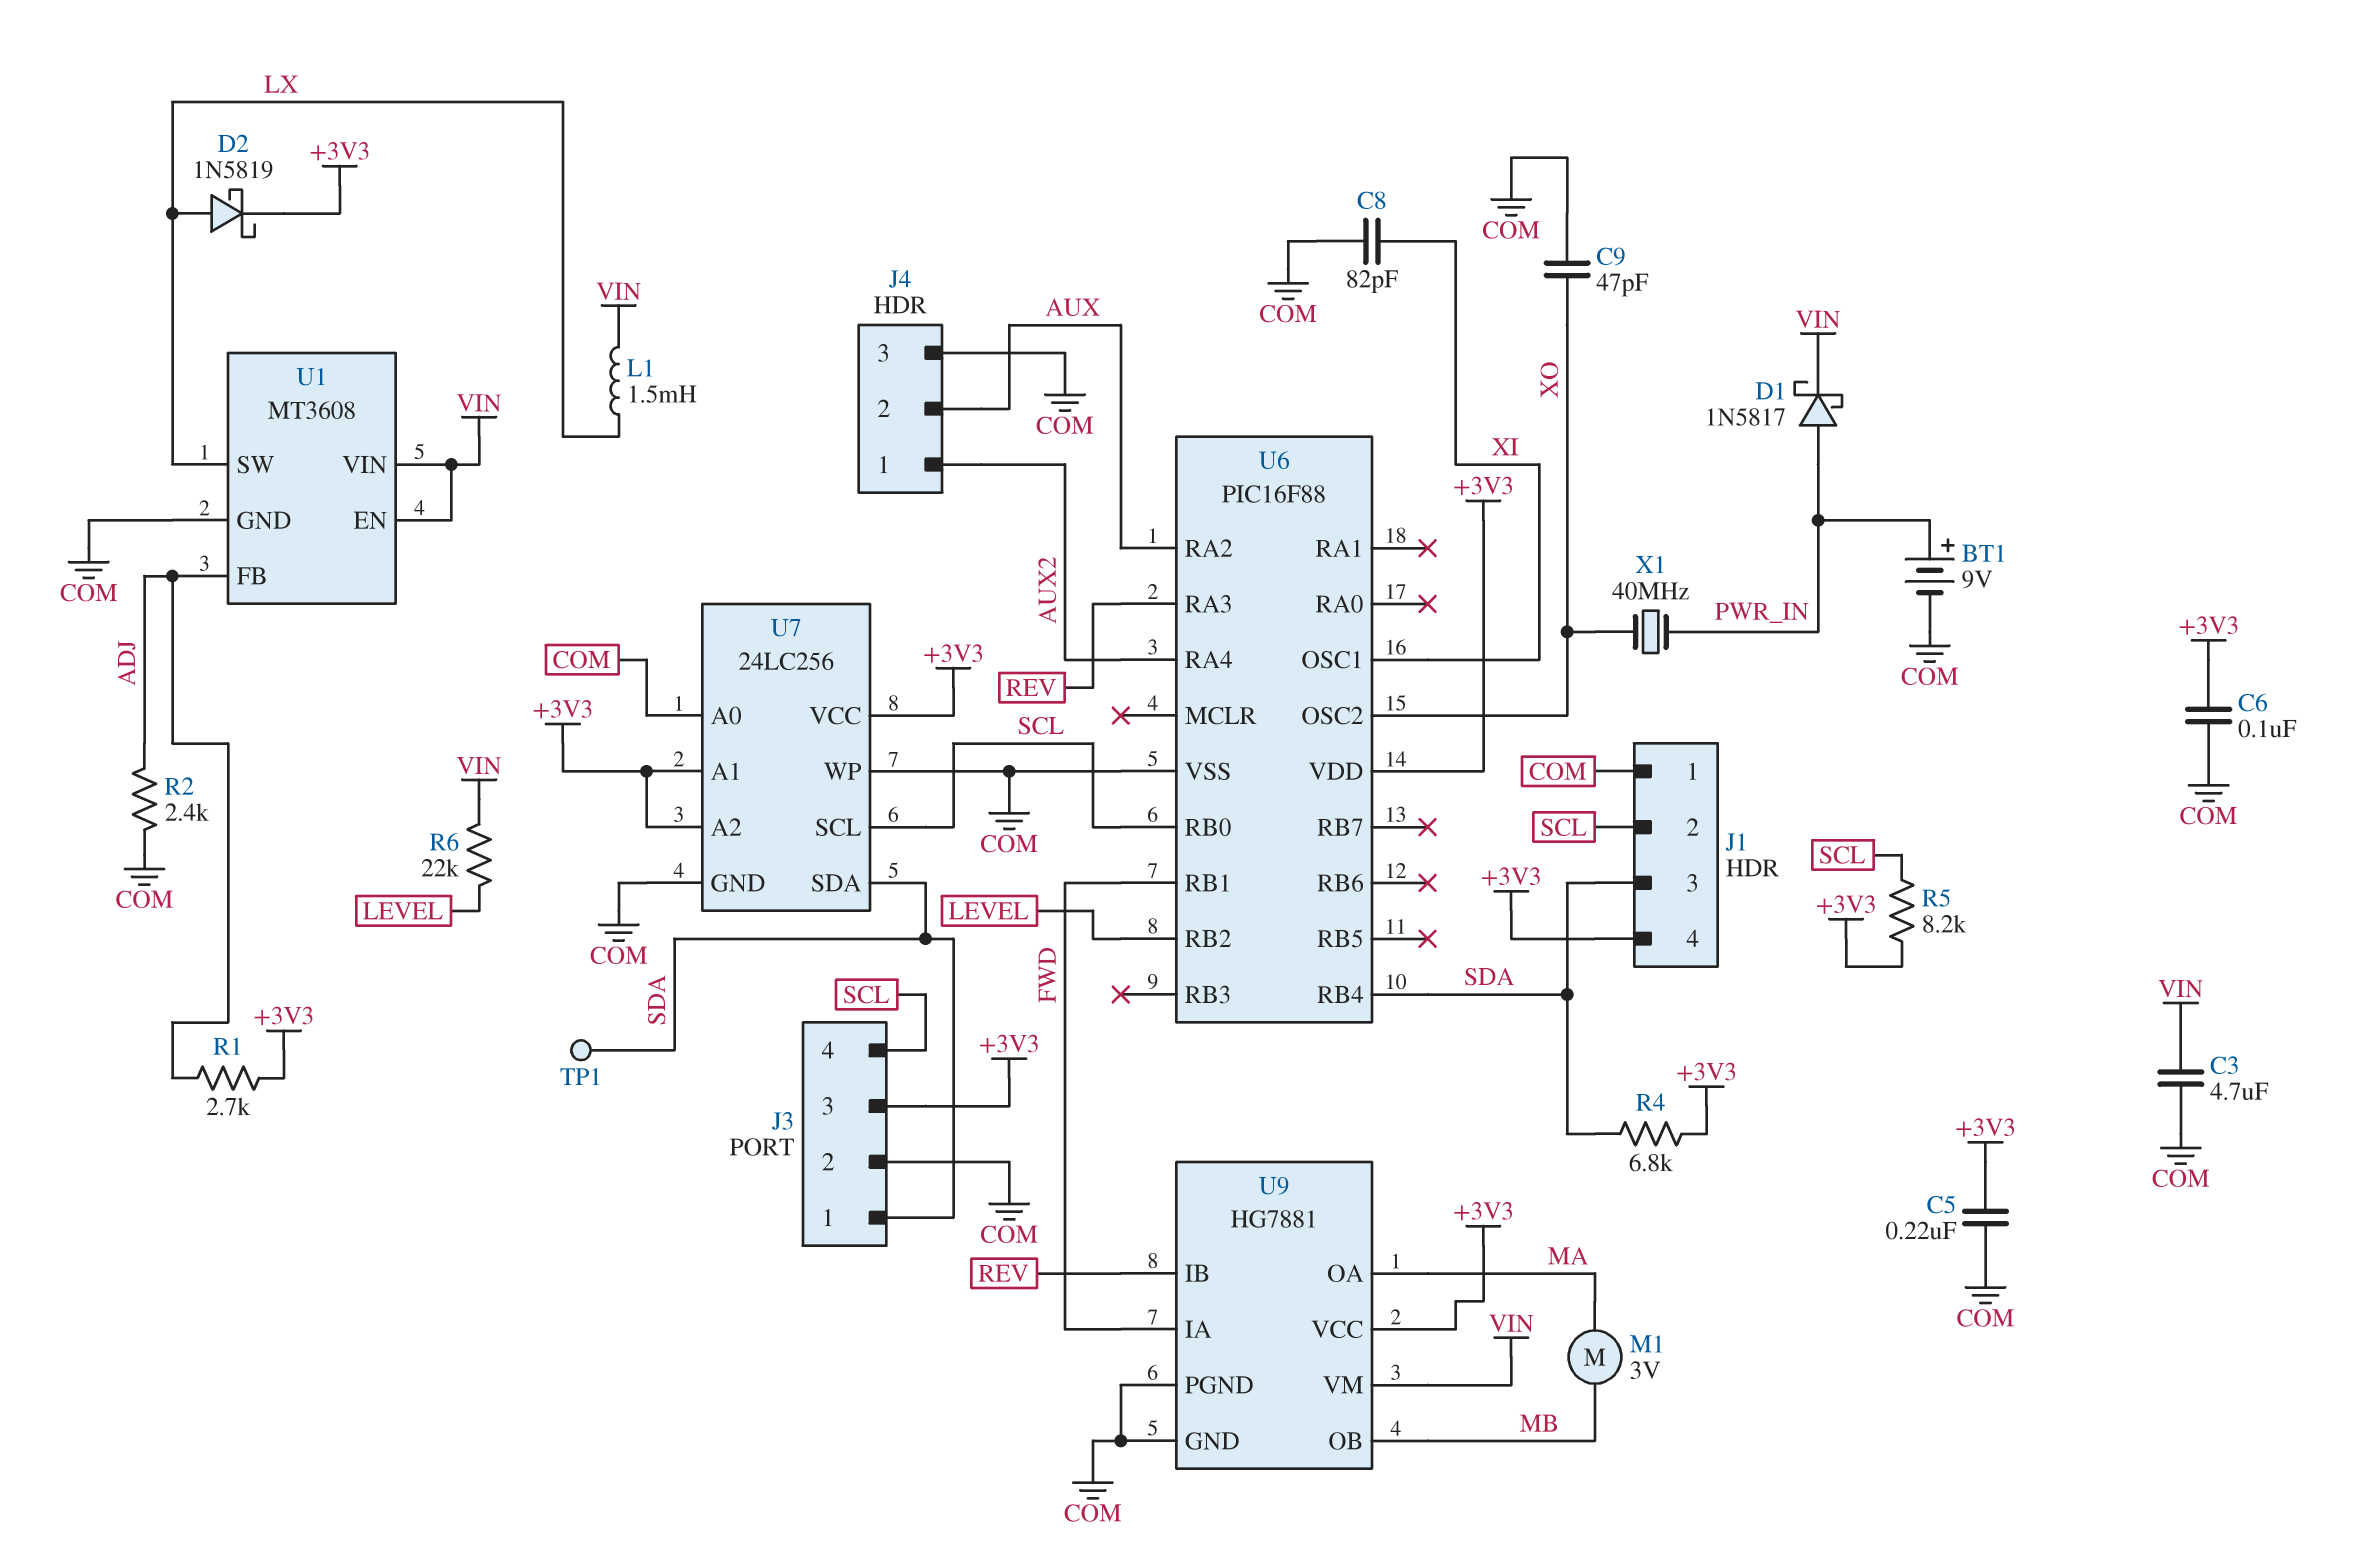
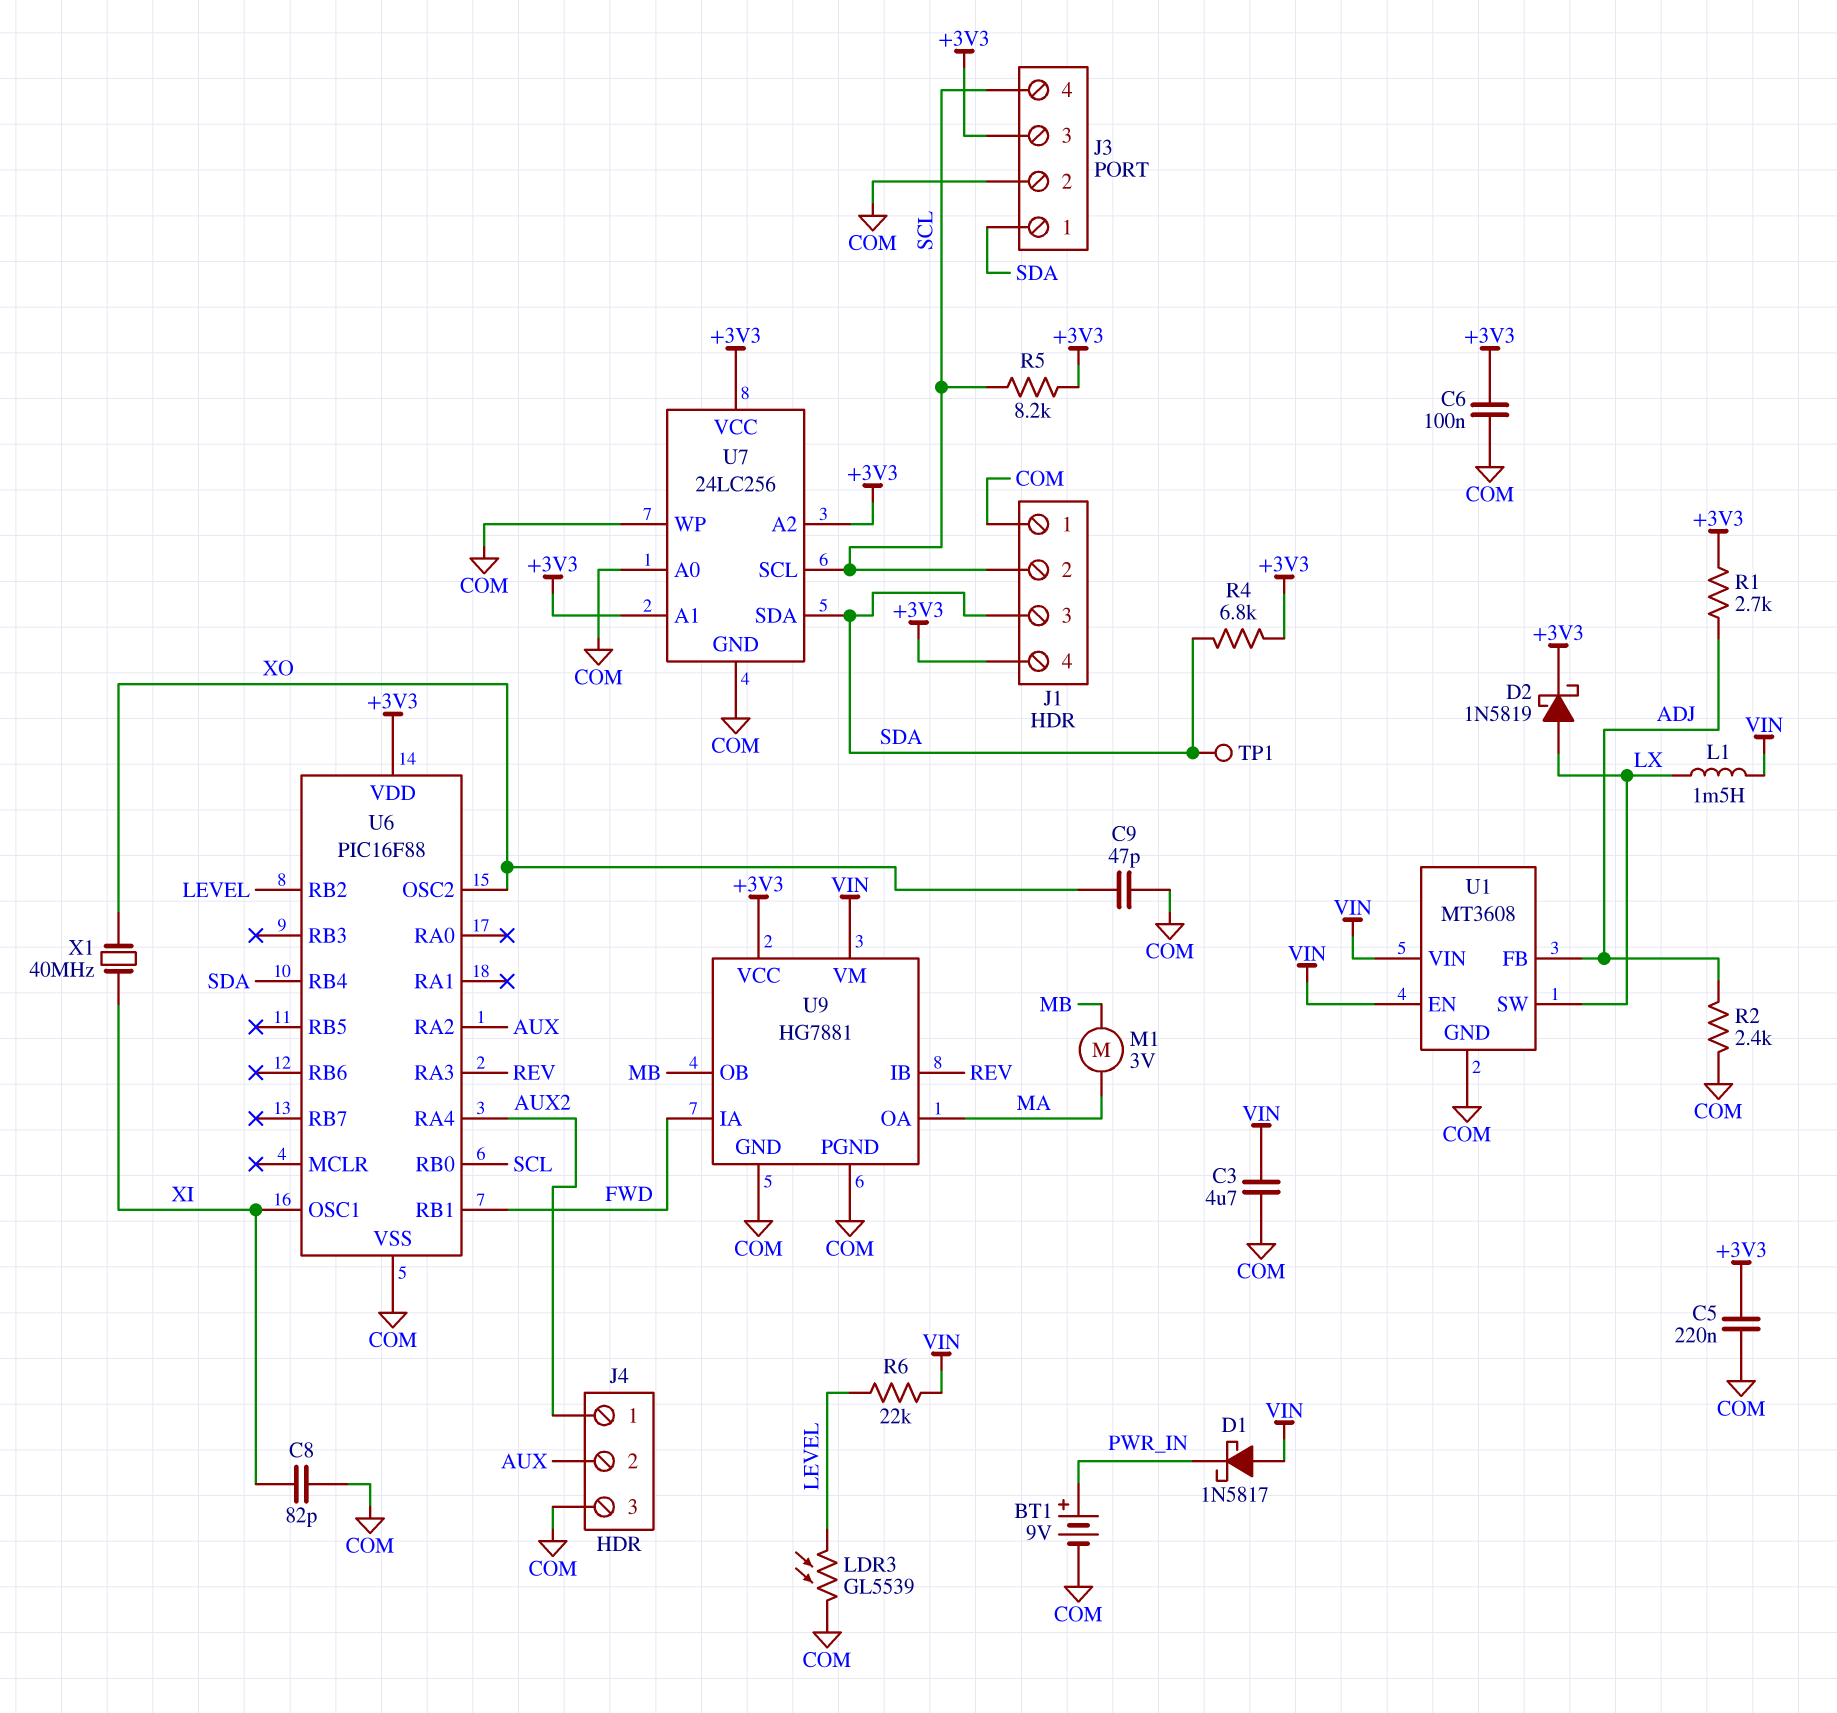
D1: schottky 1N5817 (A PWR_IN, K VIN) -> schottky 1N5817 (A VIN, K PWR_IN)
LDR3: none -> GL5539 (COM, LEVEL)
X1: 40MHz (PWR_IN, XO) -> 40MHz (XI, XO)

